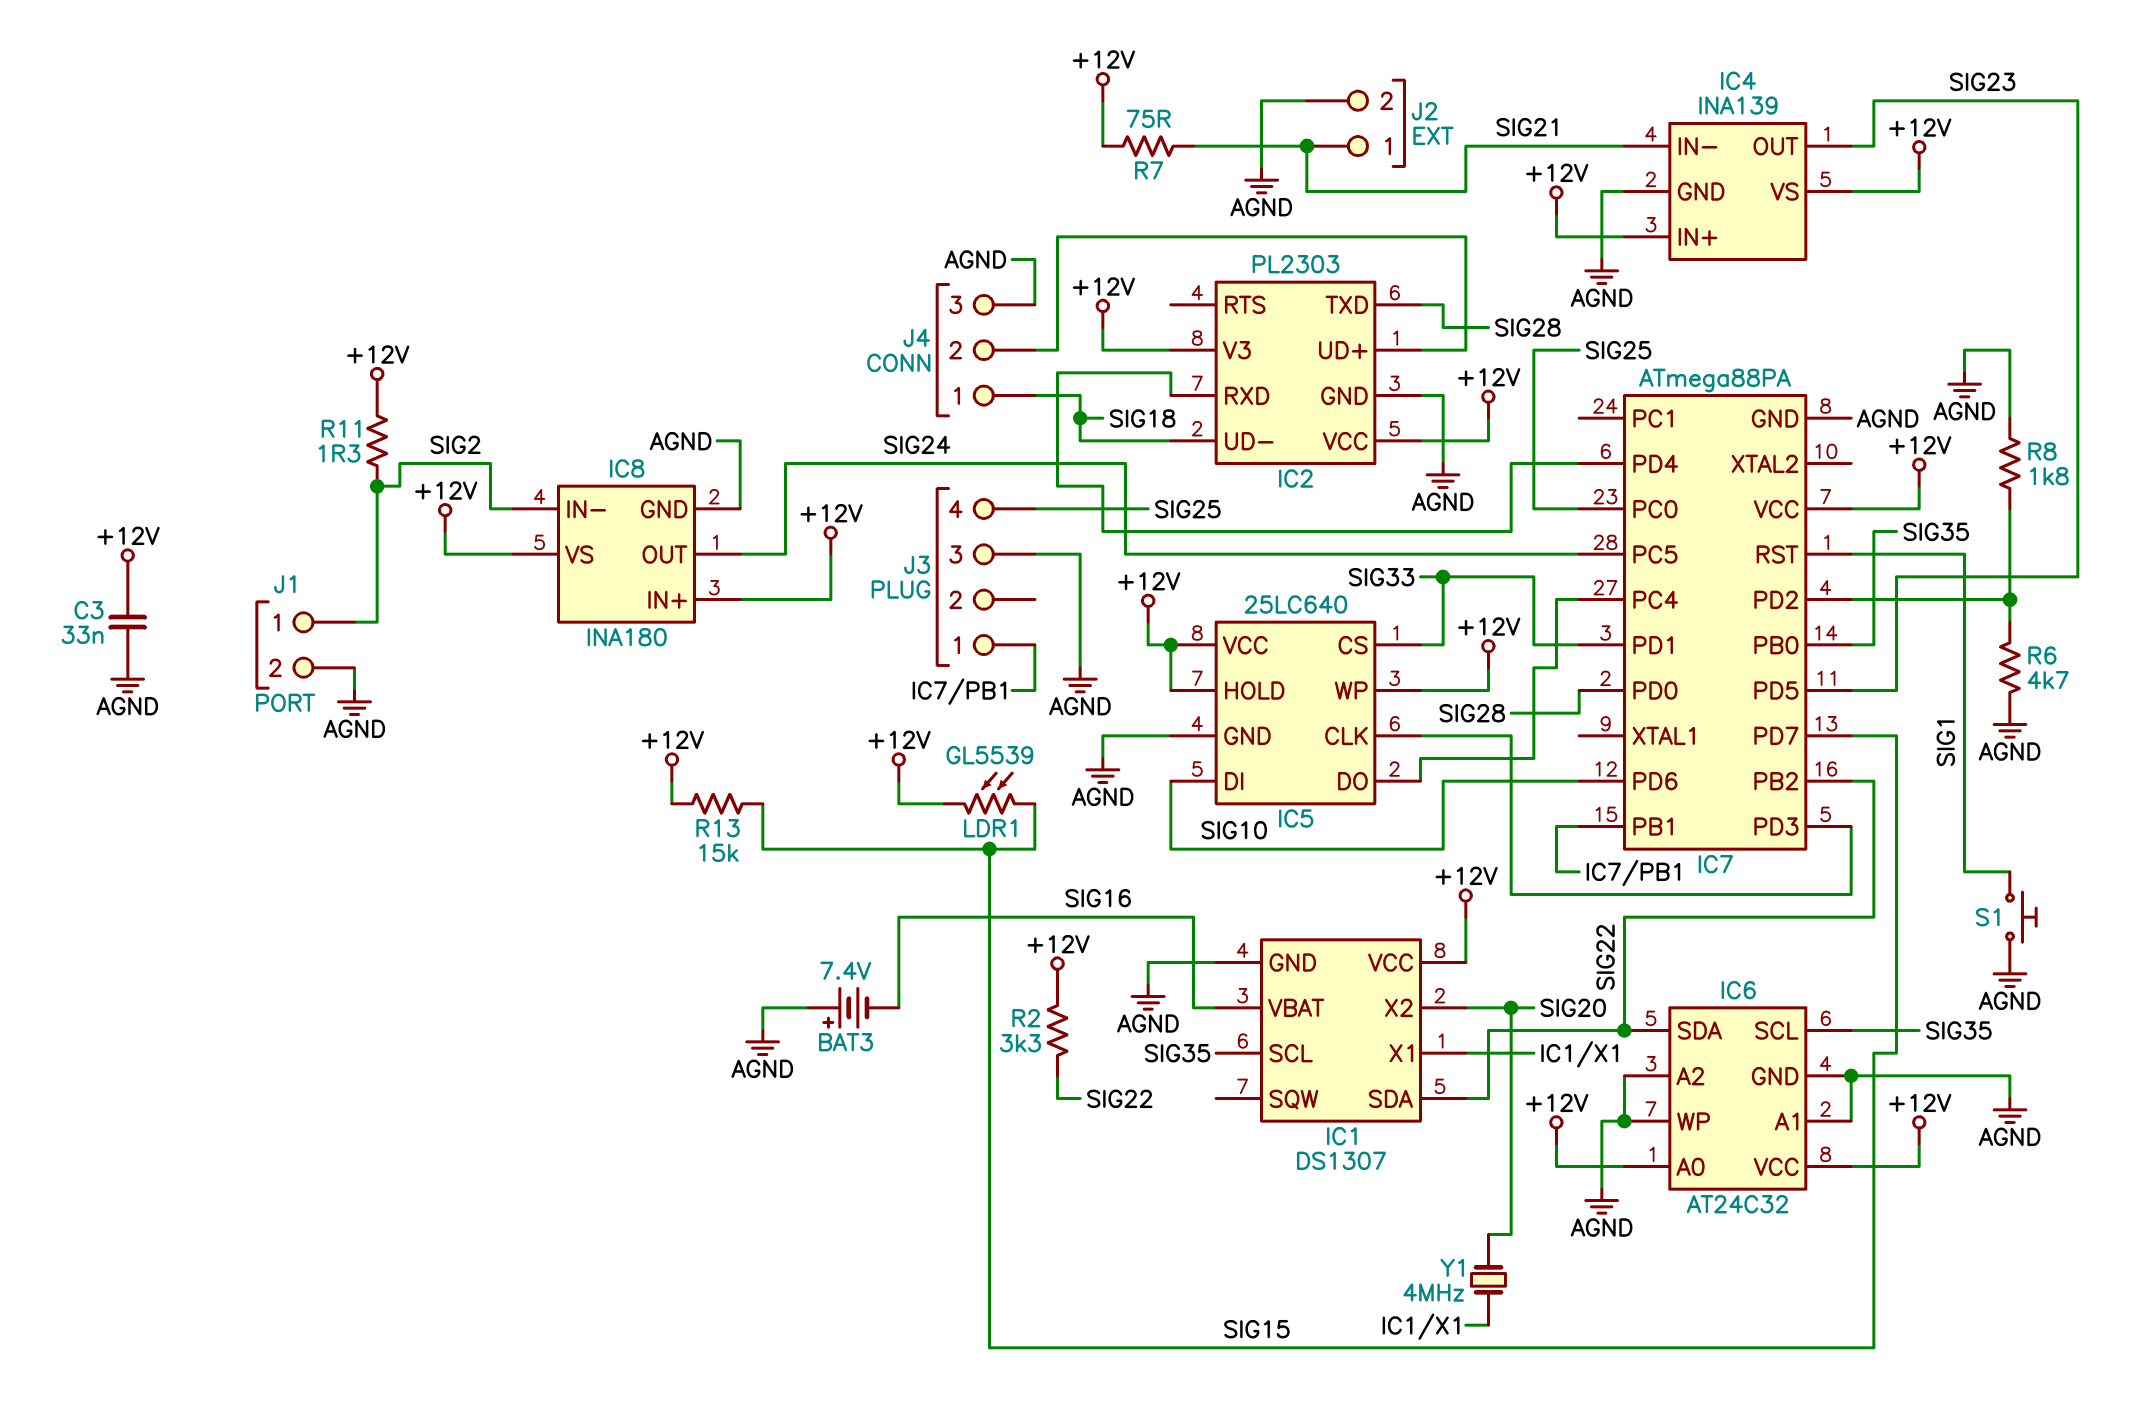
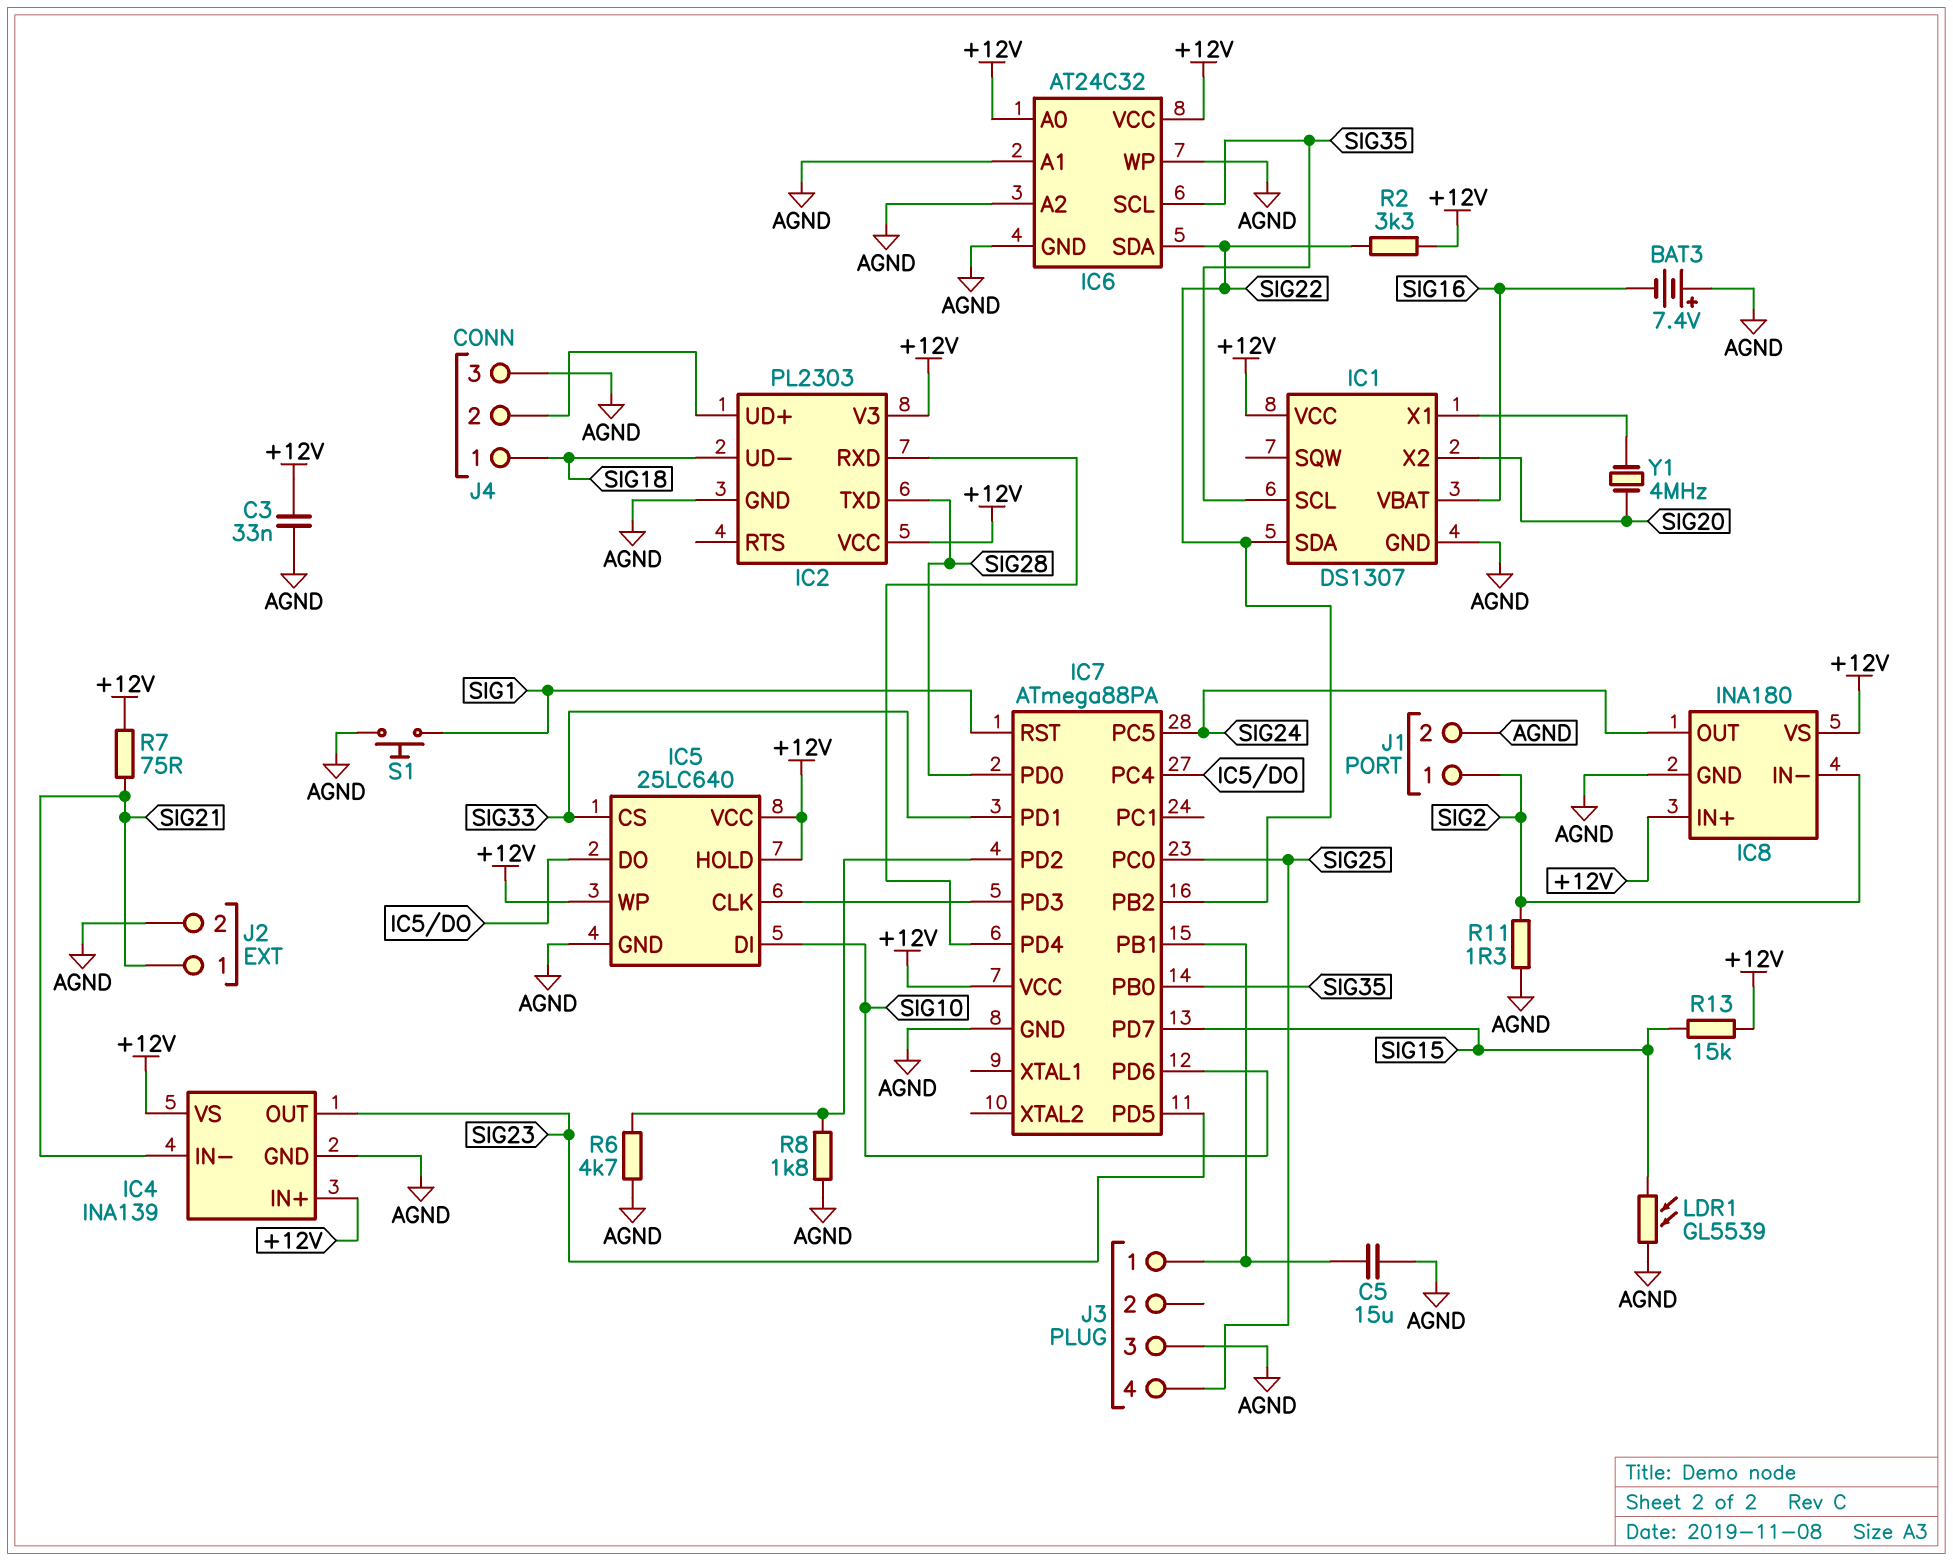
C5: none -> 15uF (AGND, IC7/PB1)
LDR1: GL5539 (+12V, SIG15) -> GL5539 (AGND, SIG15)
R11: 1.3 (+12V, SIG2) -> 1.3 (AGND, SIG2)

